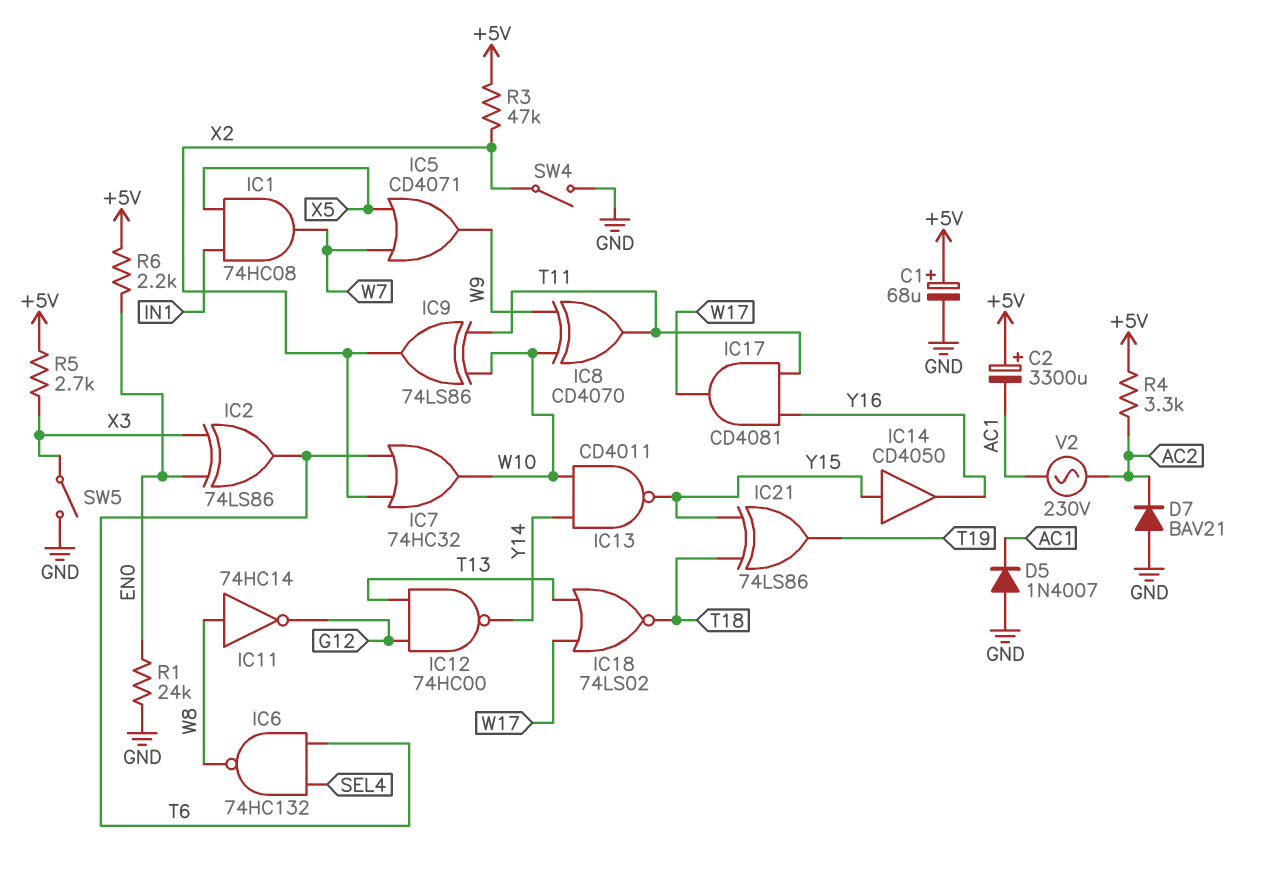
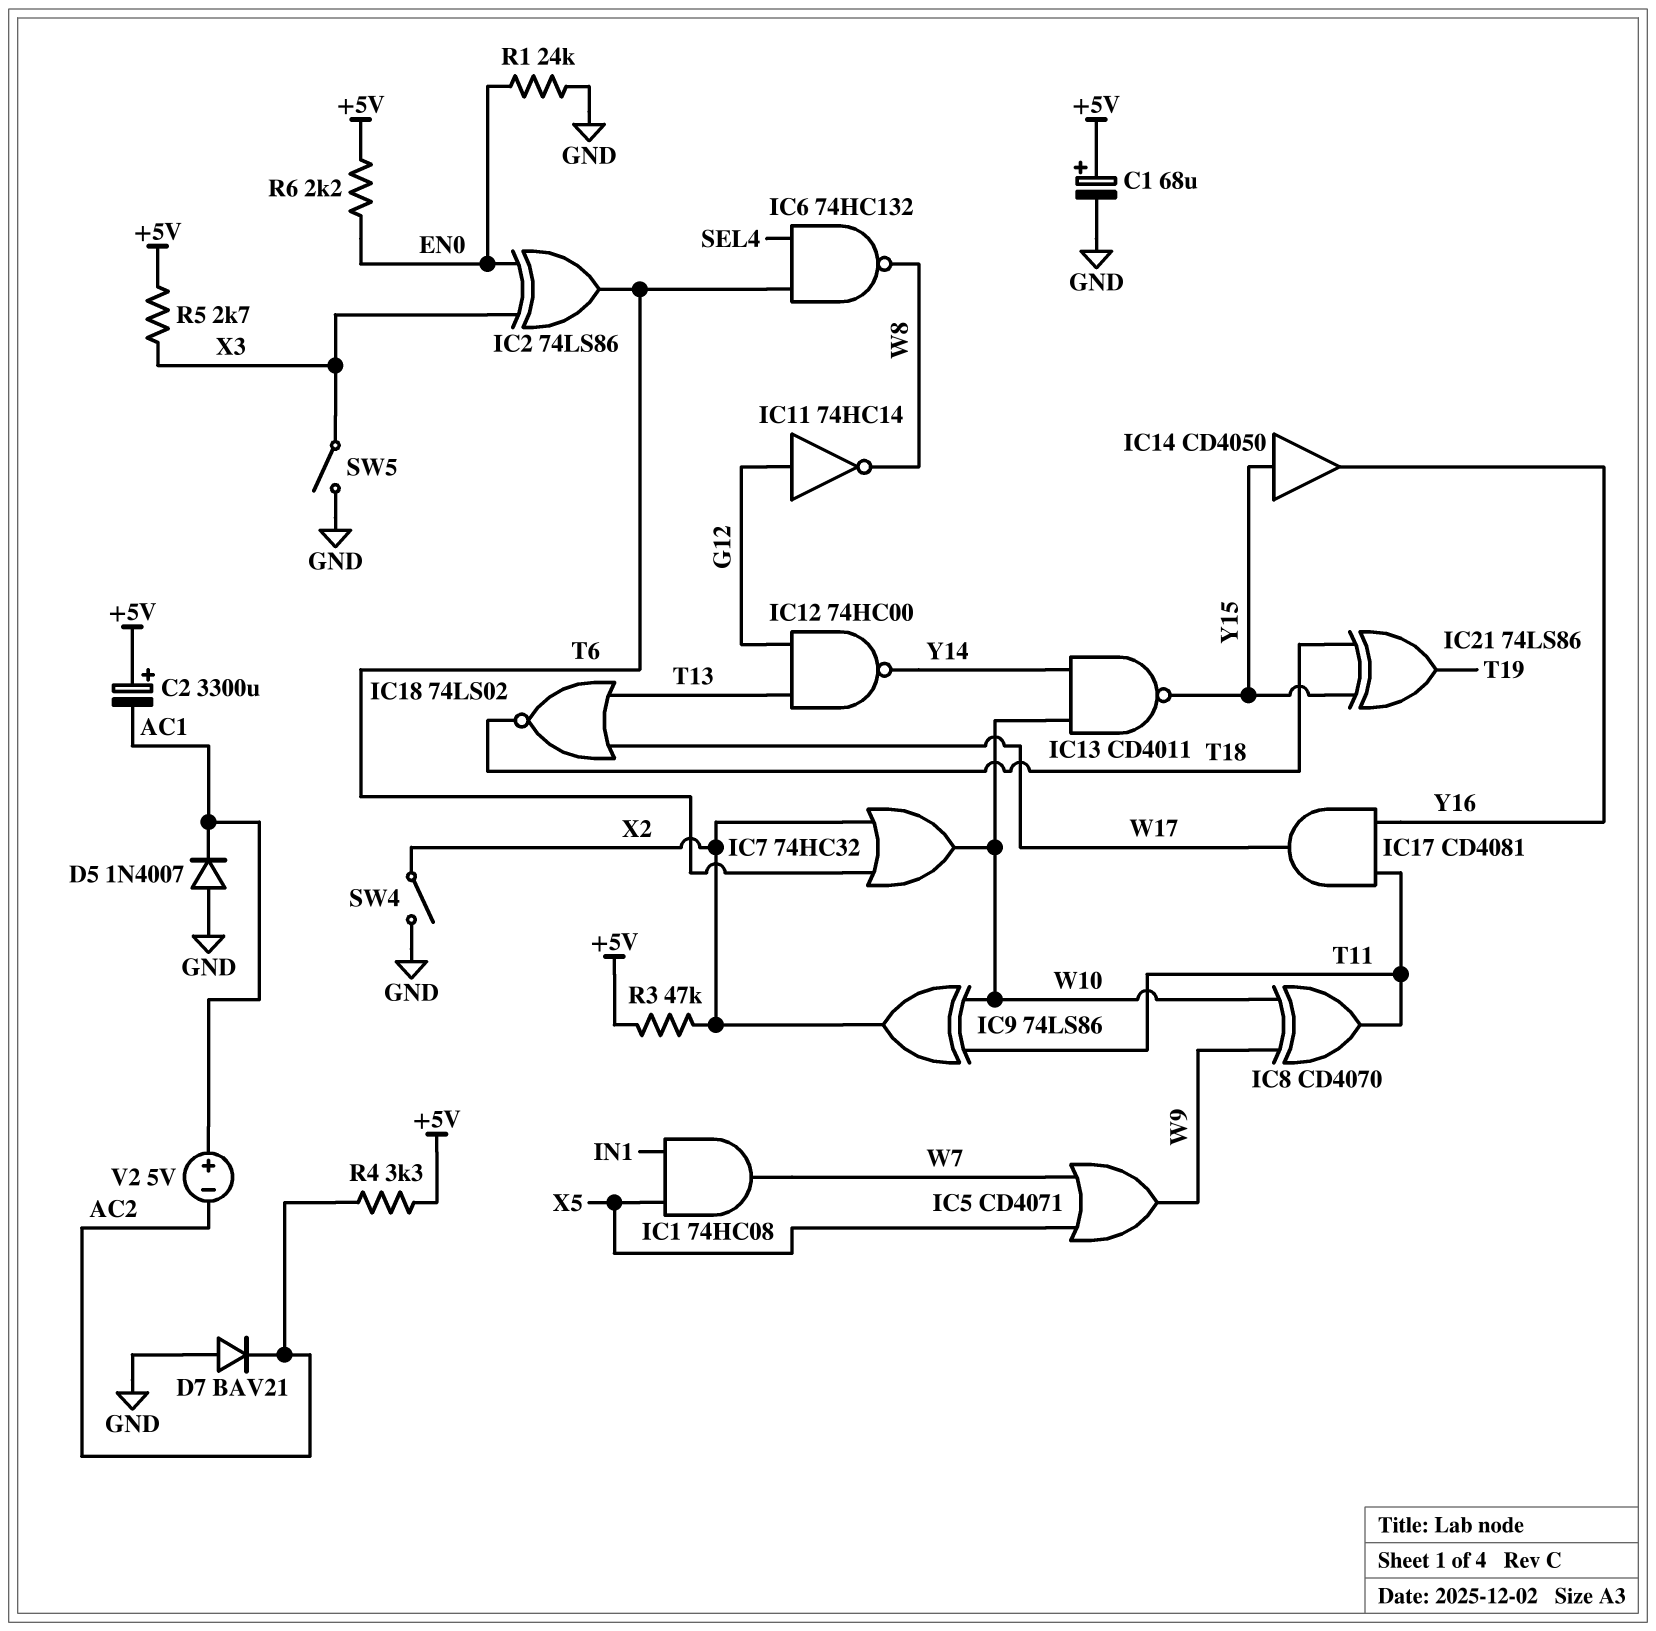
IC11: NOT 74HC14 (in W8, out G12) -> NOT 74HC14 (in G12, out W8)
V2: AC 230V (AC1, AC2) -> 5V (plus AC1, minus AC2)

